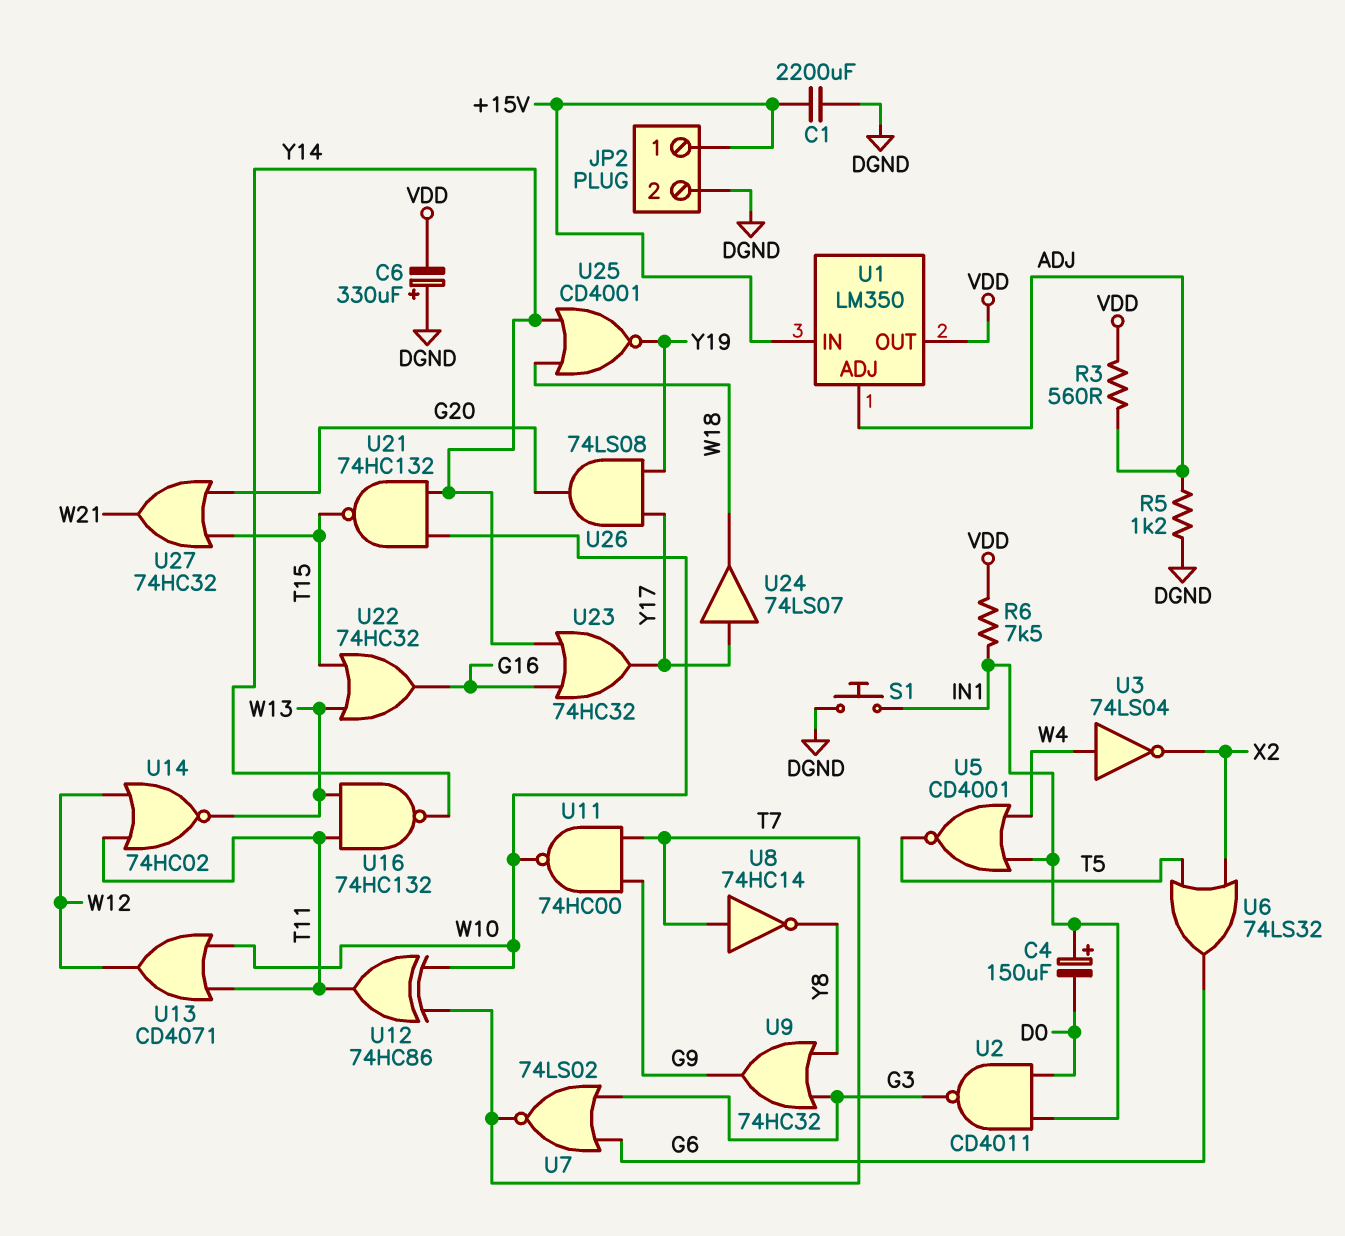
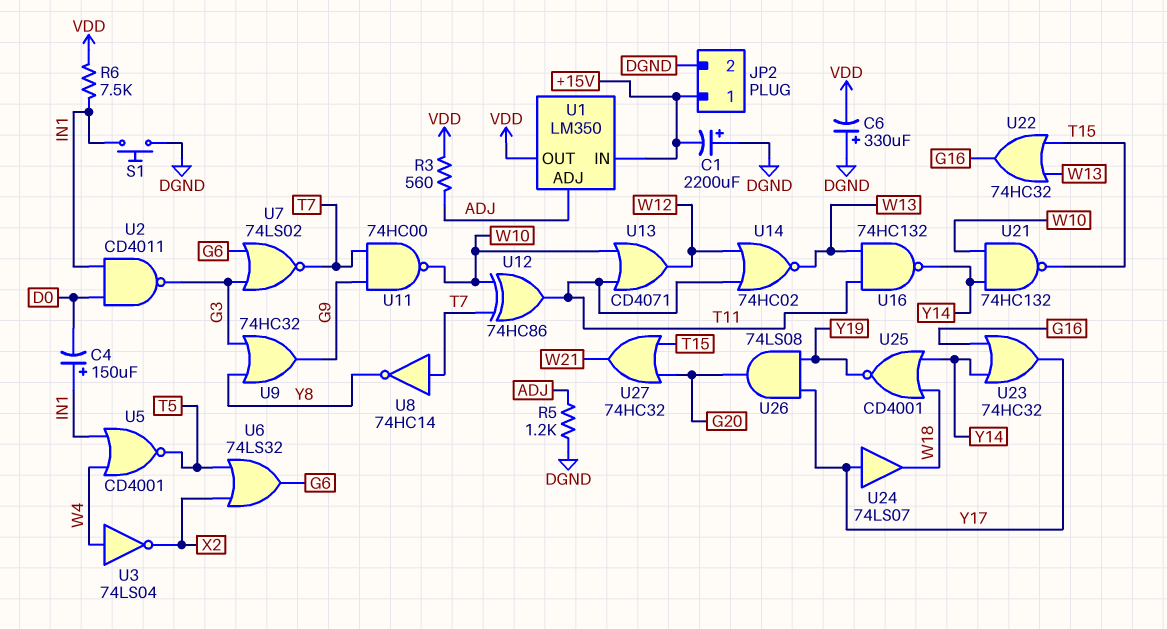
C1: 2200uF (+15V, DGND) -> 2200uF (plus DGND, minus +15V)

